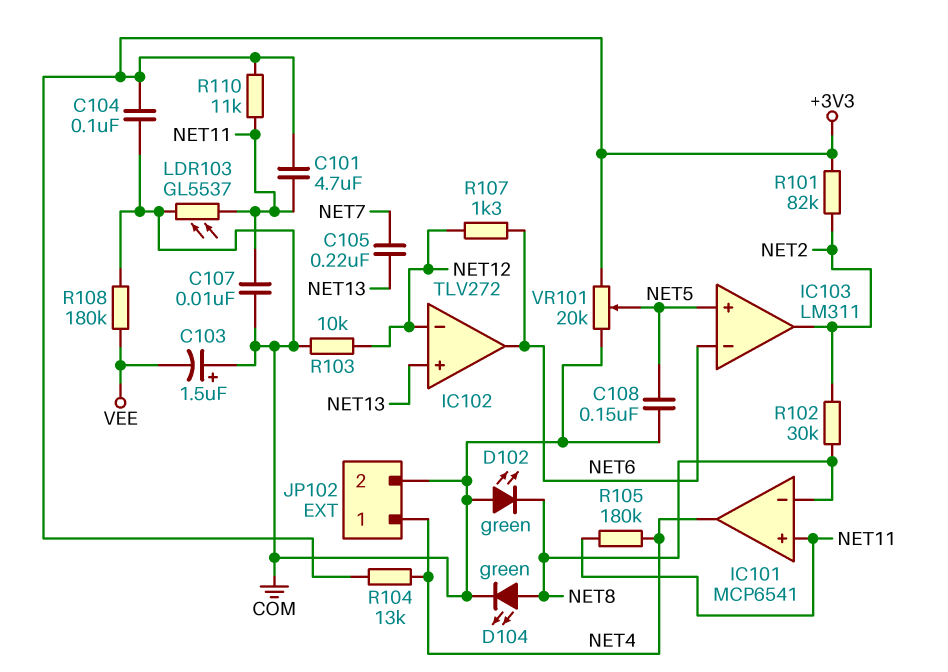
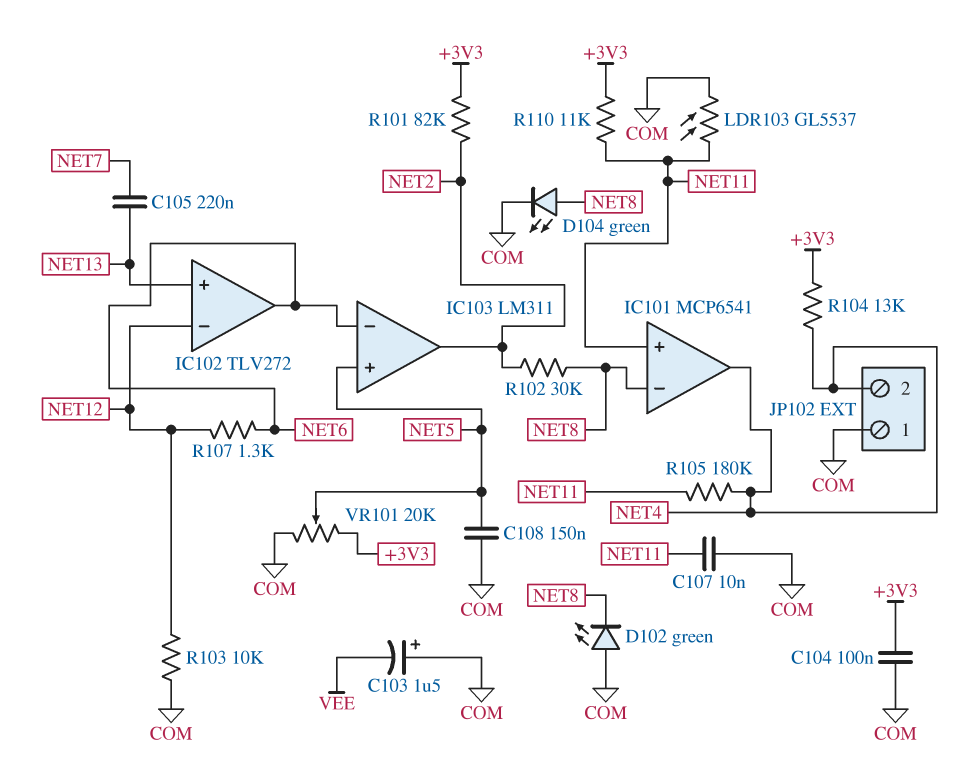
C101: 4.7uF (+3V3, NET11) -> none
JP102 pin 1: NET4 -> COM
JP102 pin 2: COM -> NET4
R108: 180k (COM, VEE) -> none

